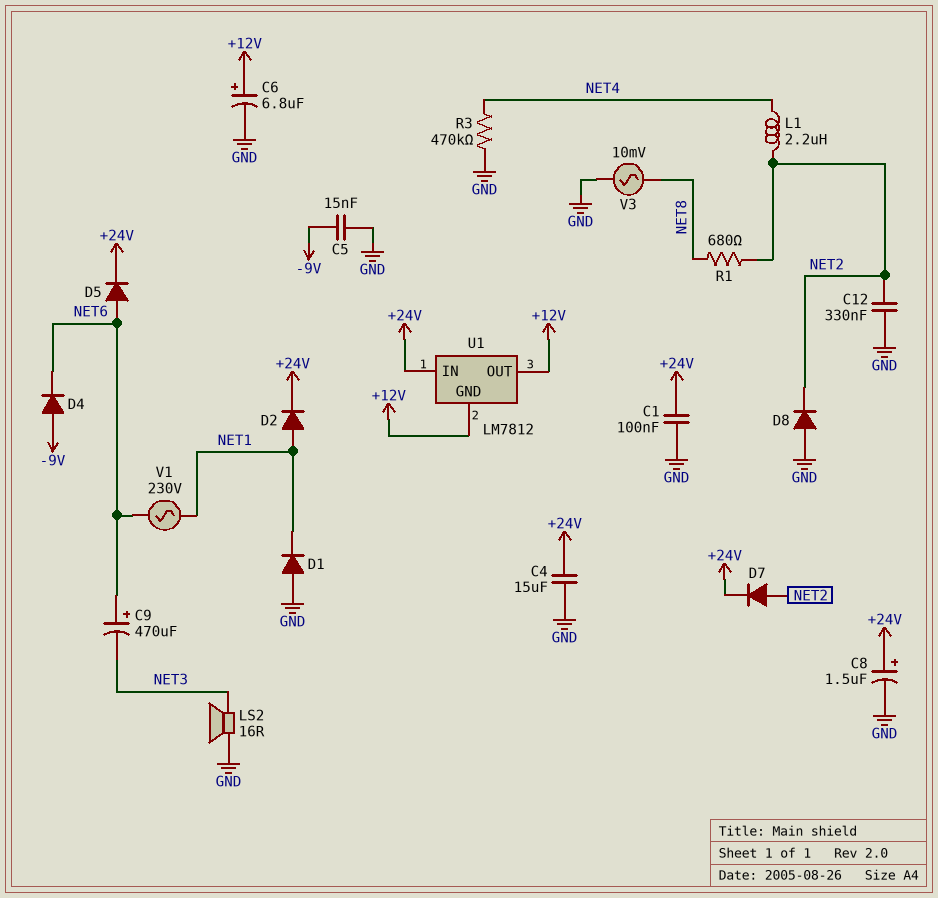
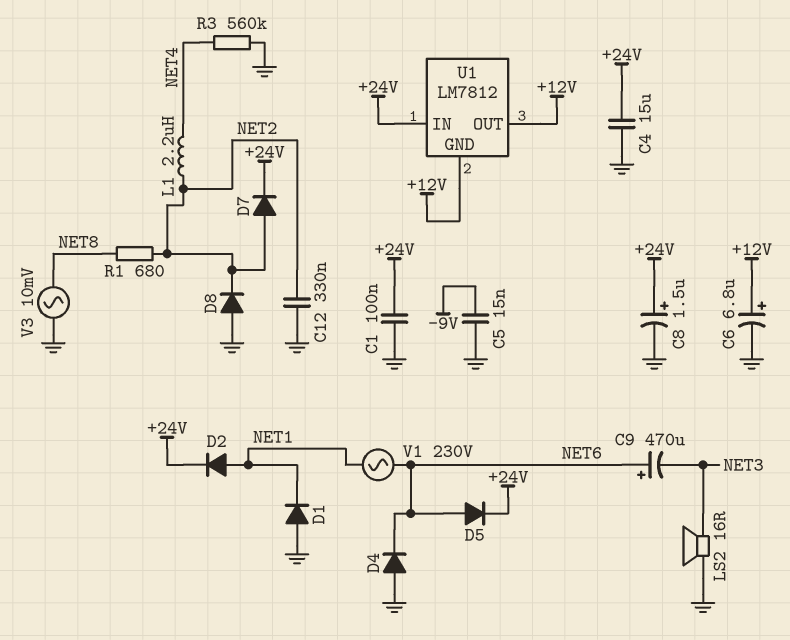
D4: diode (A -9V, K NET6) -> diode (A GND, K NET6)
R3: 470k (GND, NET4) -> 560k (GND, NET4)

